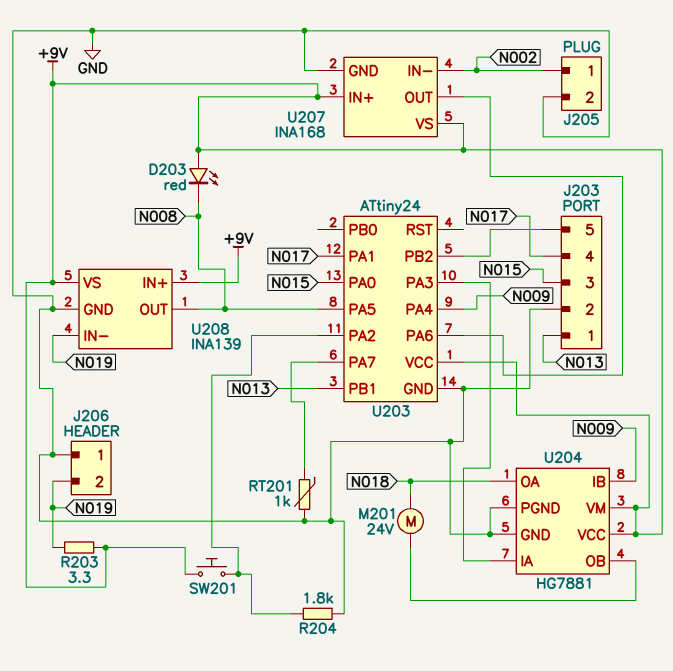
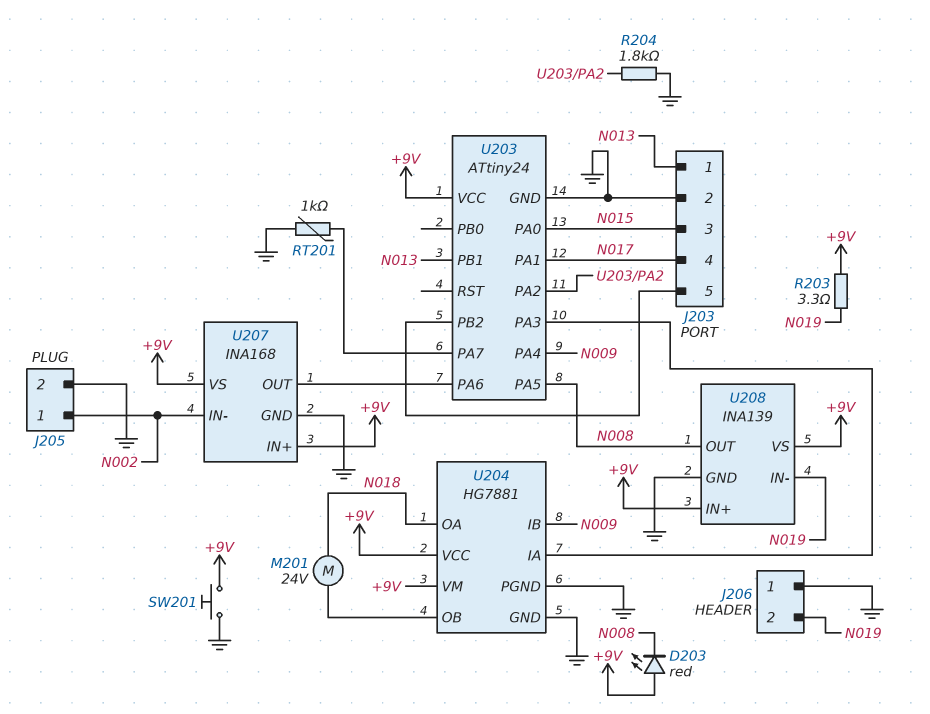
SW201: button (+9V, U203/PA2) -> button (+9V, GND)

